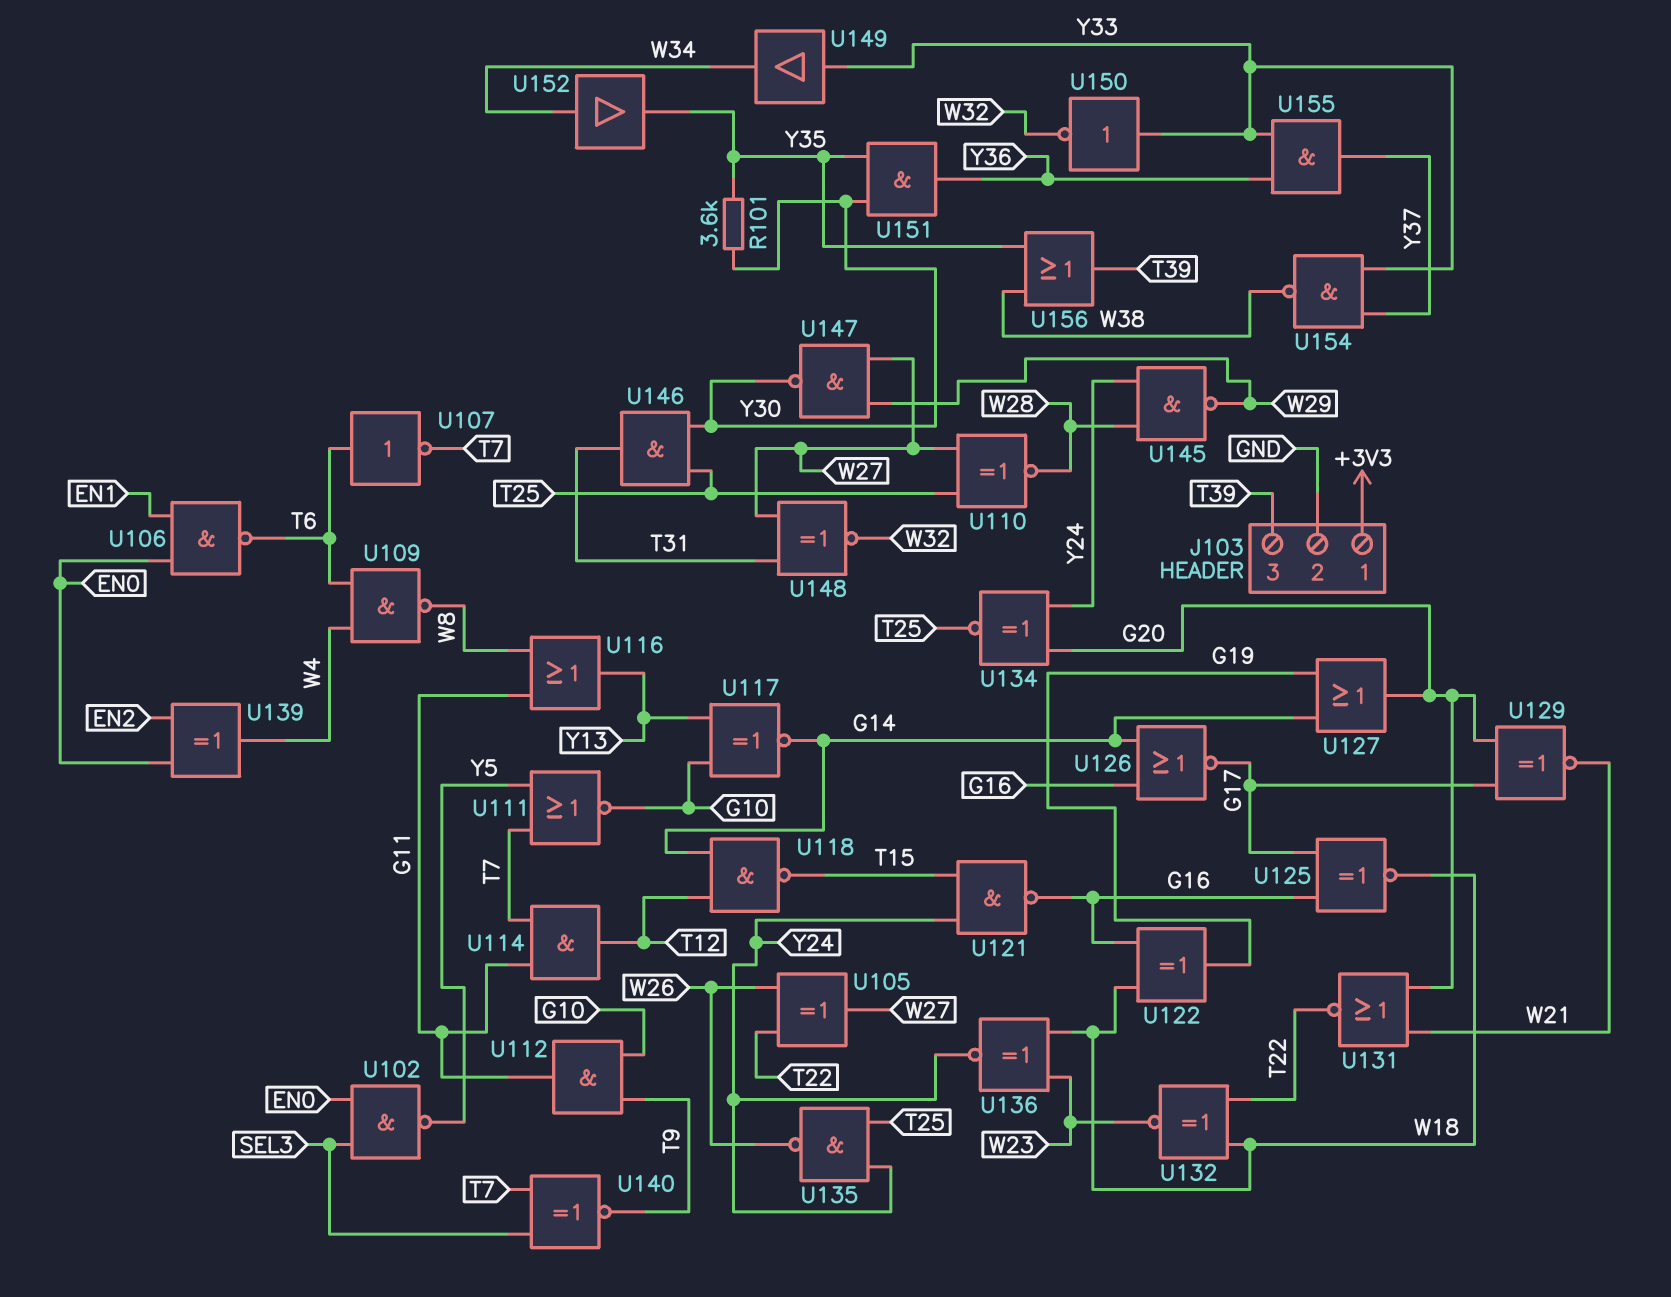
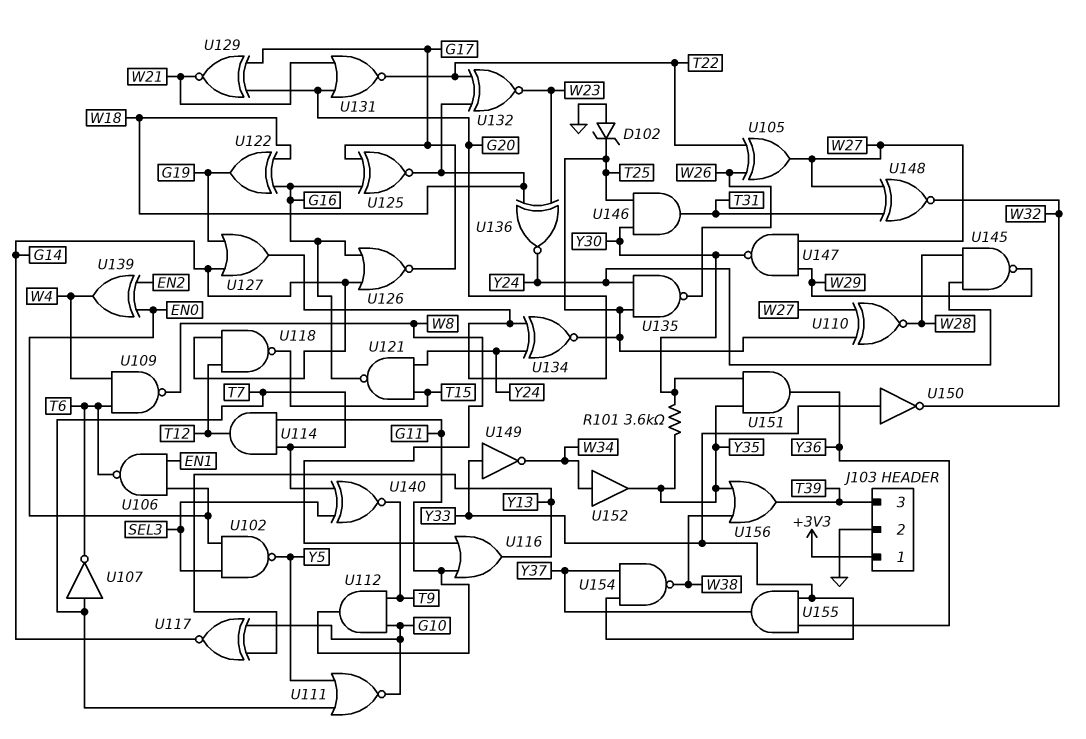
D102: none -> zener (A GND, K T25)
U107: NOT (in T6, out T7) -> NOT (in T7, out T6)
U149: buffer (in Y33, out W34) -> NOT (in Y33, out W34)

